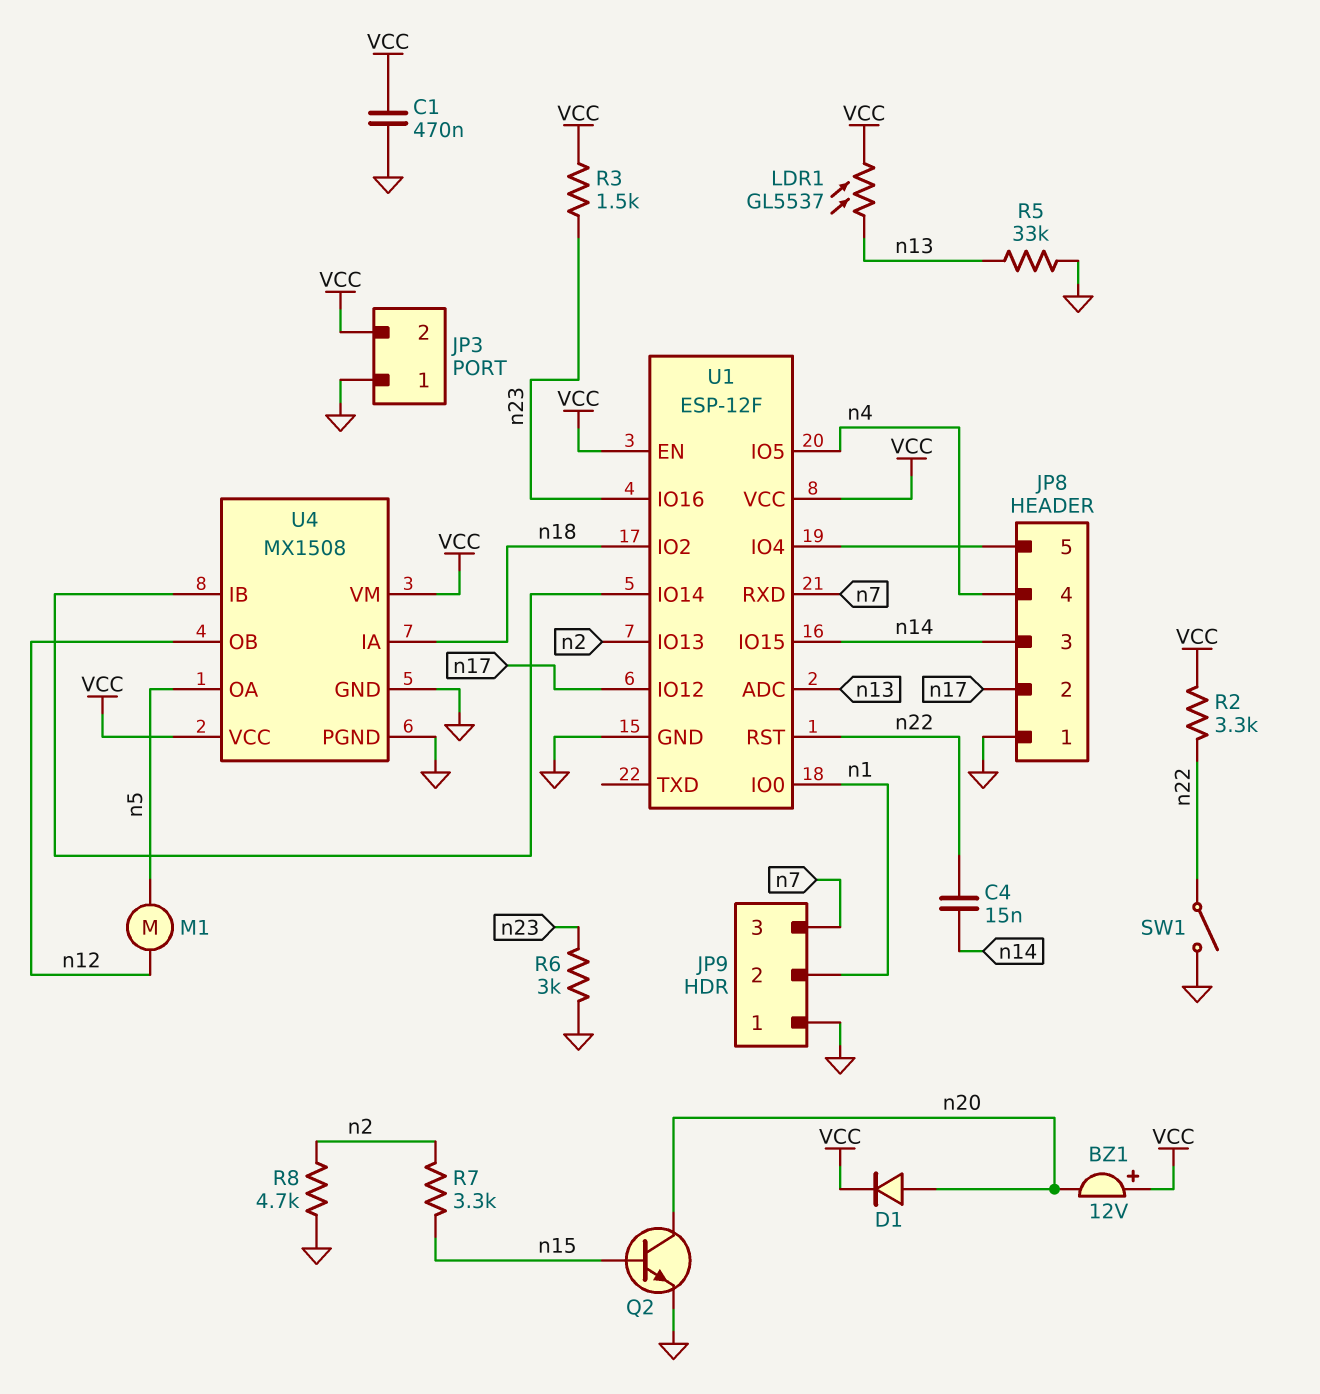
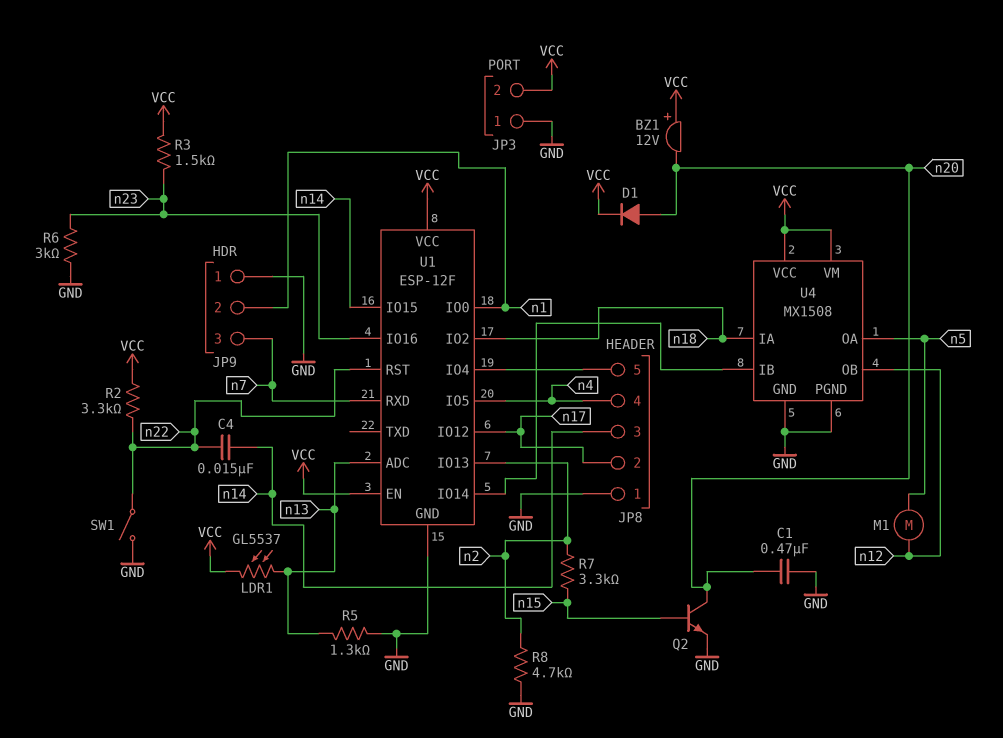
C1: 470nF (GND, VCC) -> 470nF (GND, n20)
R5: 33k (GND, n13) -> 1.3k (GND, n13)

